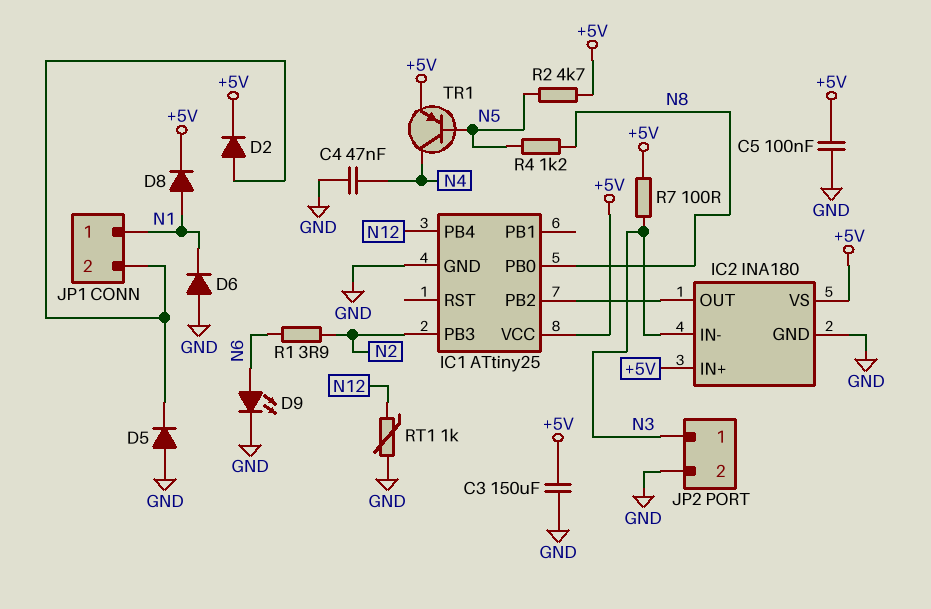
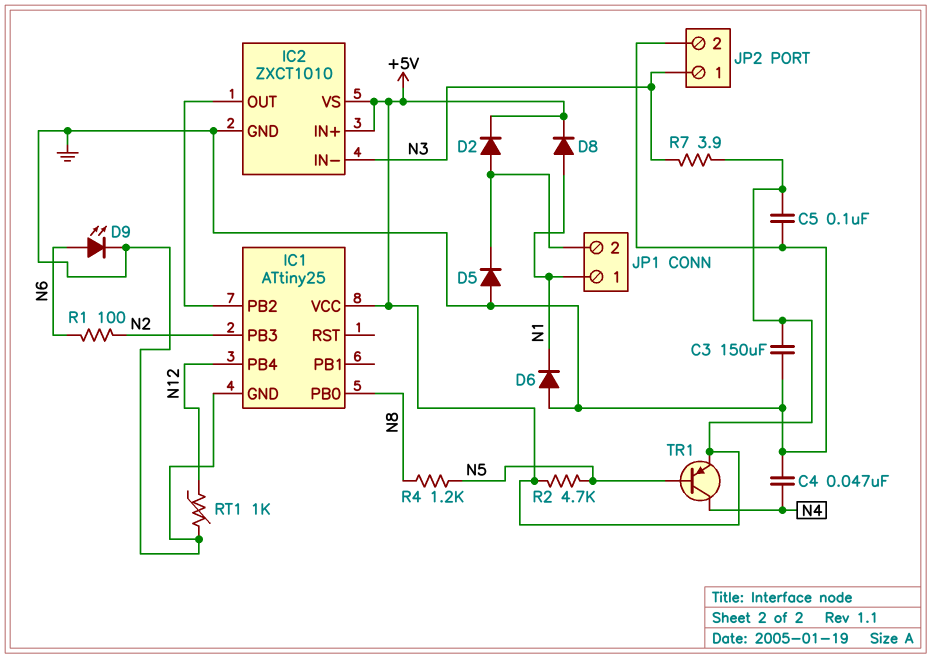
IC2: INA180 -> ZXCT1010
R1: 3.9 (N2, N6) -> 100 (N2, N6)
R7: 100 (+5V, N3) -> 3.9 (+5V, N3)

